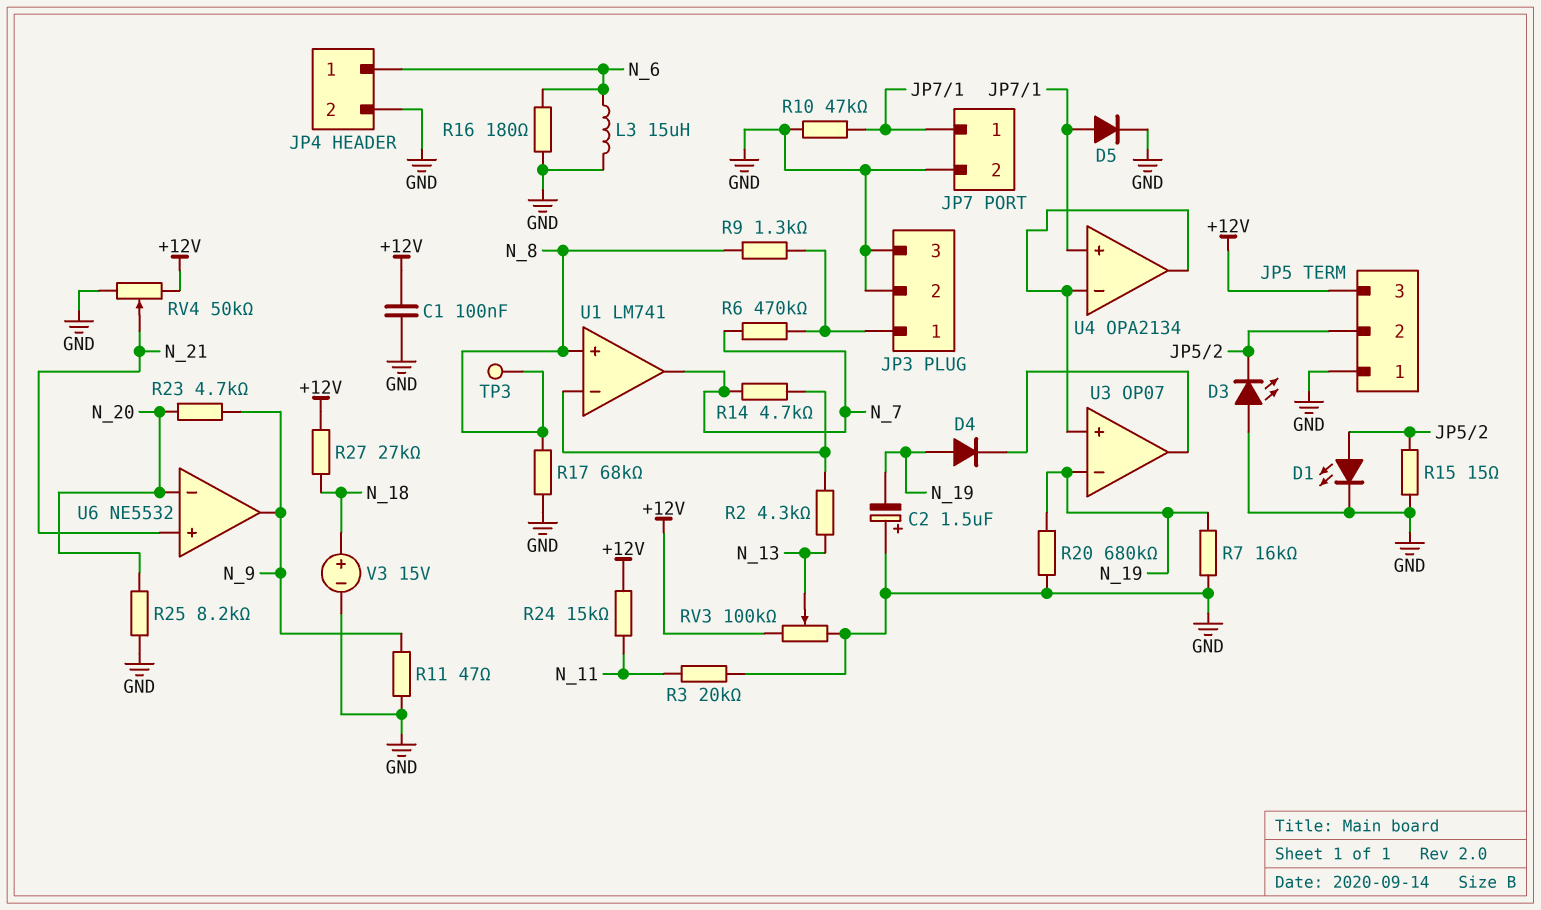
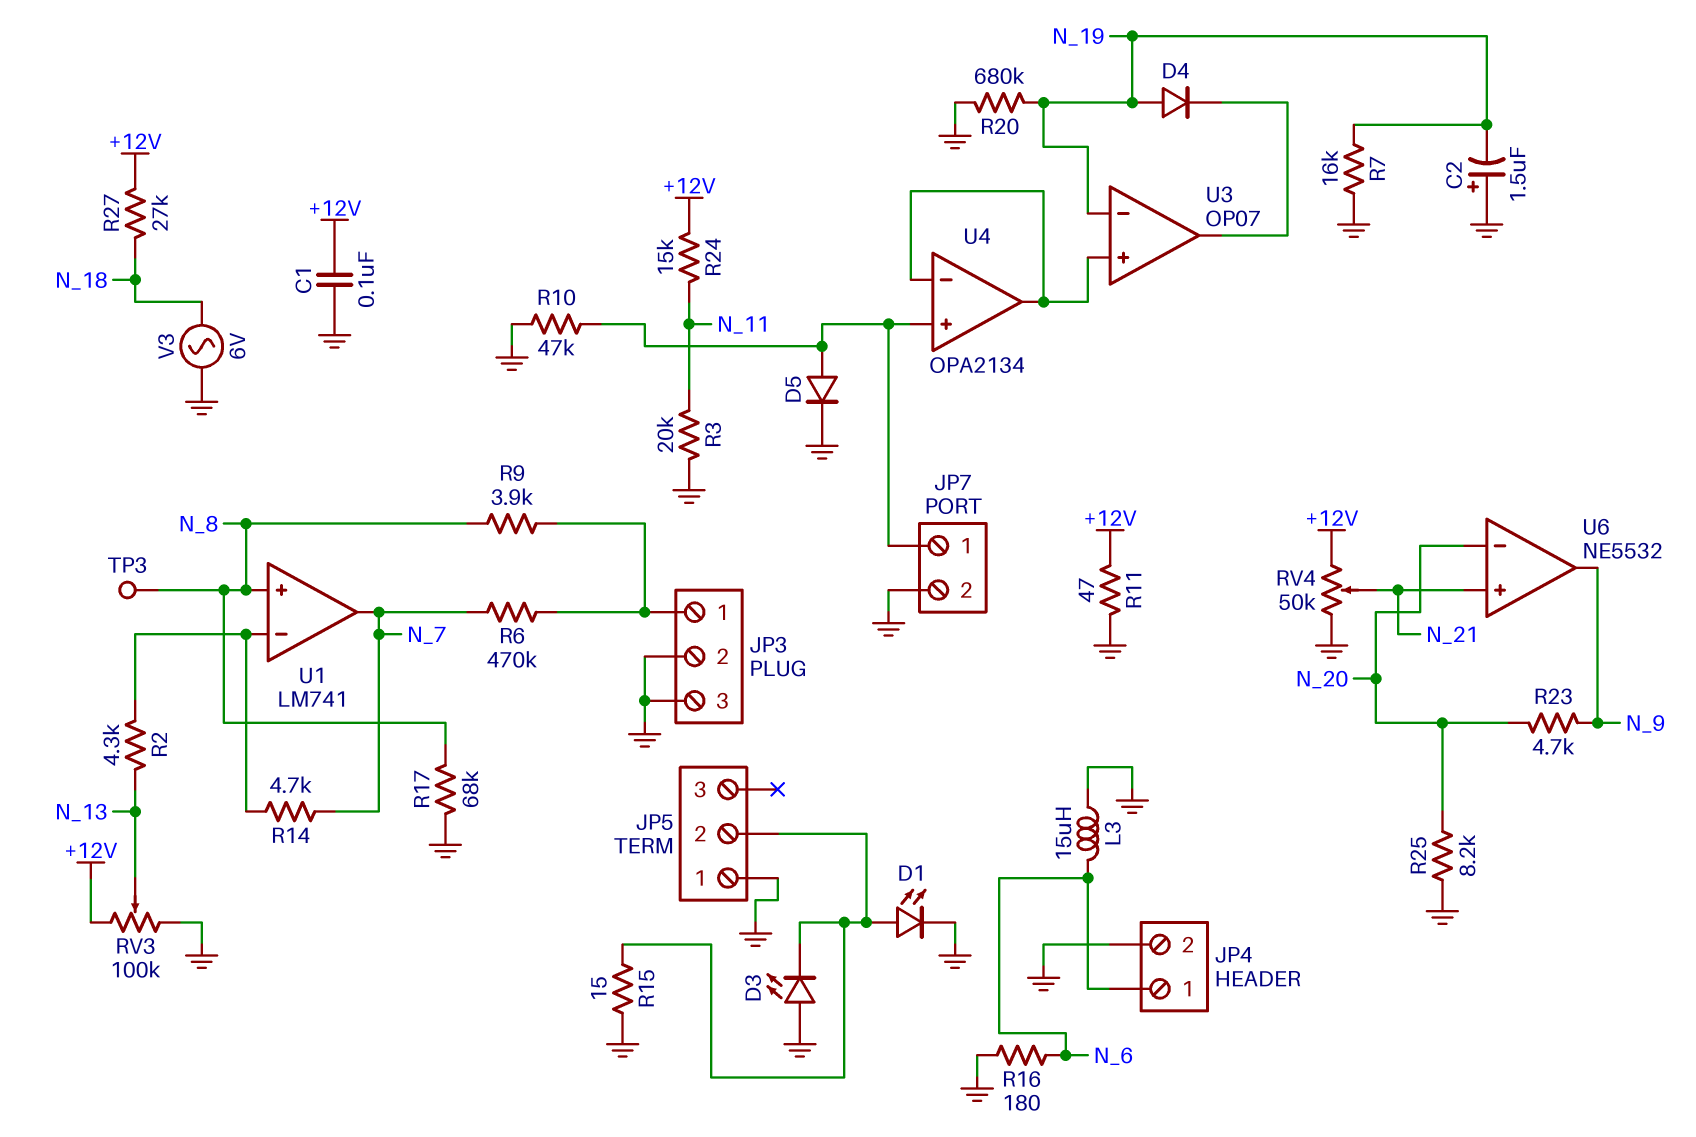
JP5 pin 3: +12V -> none
R9: 1.3k (JP3/1, N_8) -> 3.9k (JP3/1, N_8)
R11: 47 (GND, N_9) -> 47 (+12V, GND)
V3: 15V (plus N_18, minus GND) -> AC 6V (GND, N_18)

